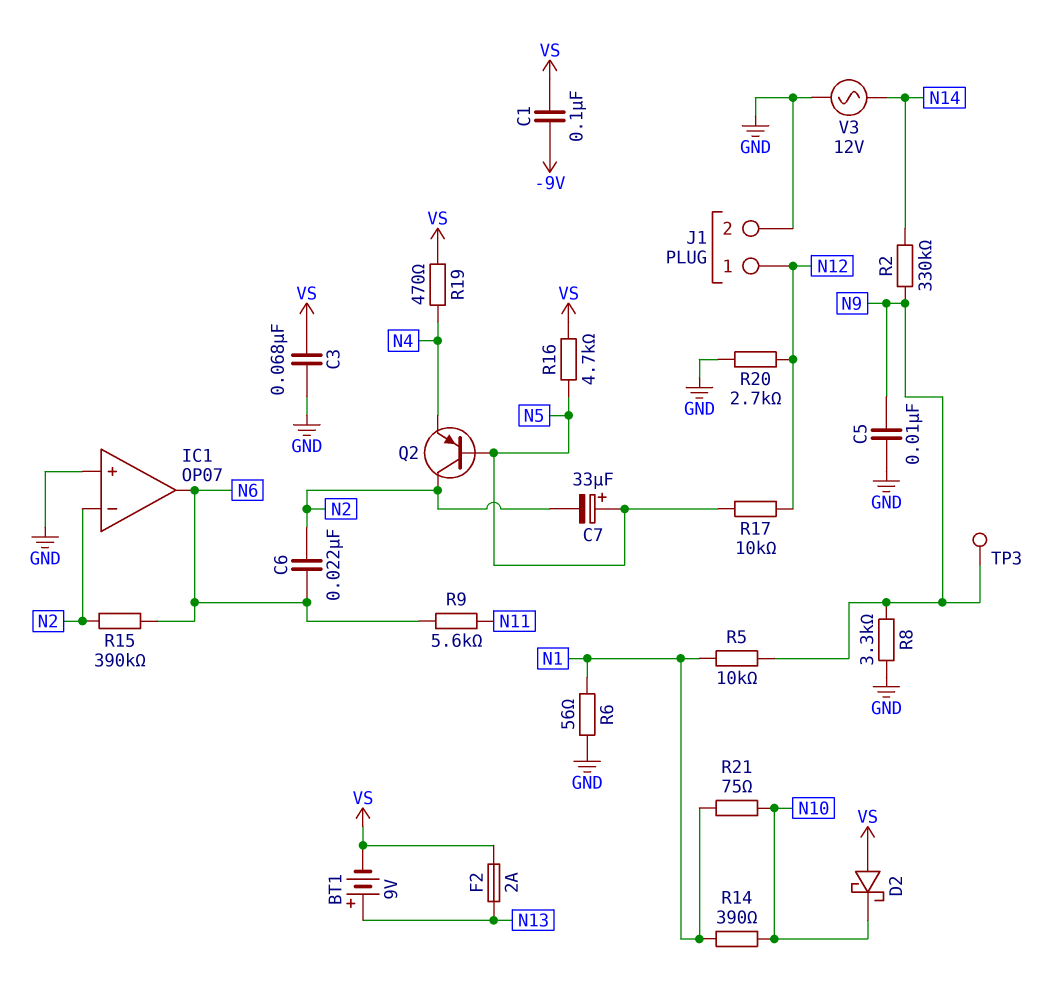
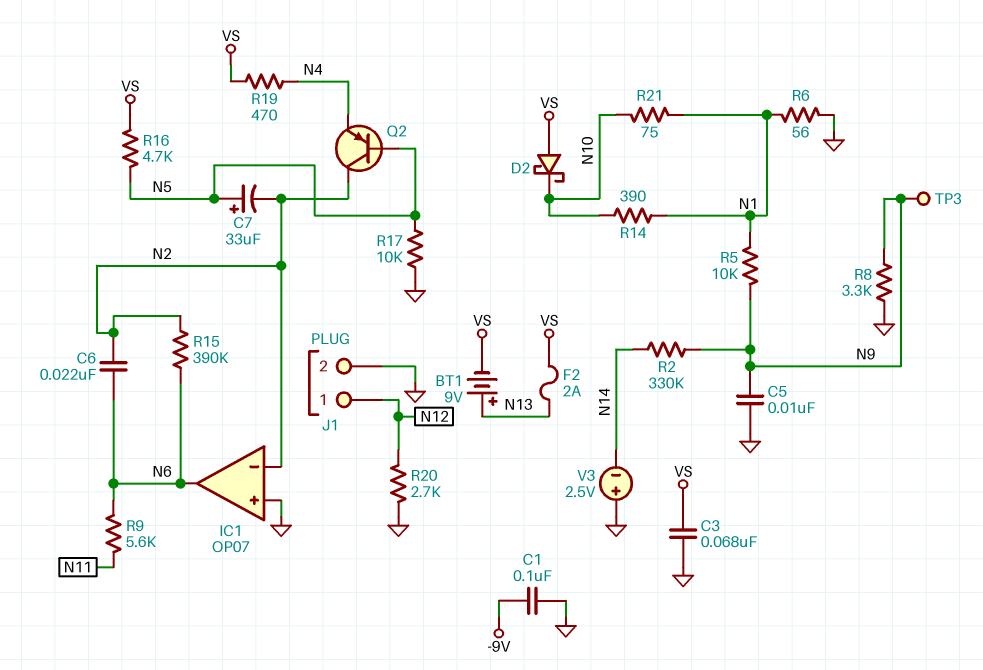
C1: 100nF (-9V, VS) -> 100nF (-9V, GND)
R17: 10k (N5, N12) -> 10k (GND, N5)
V3: AC 12V (GND, N14) -> 2.5V (plus GND, minus N14)

